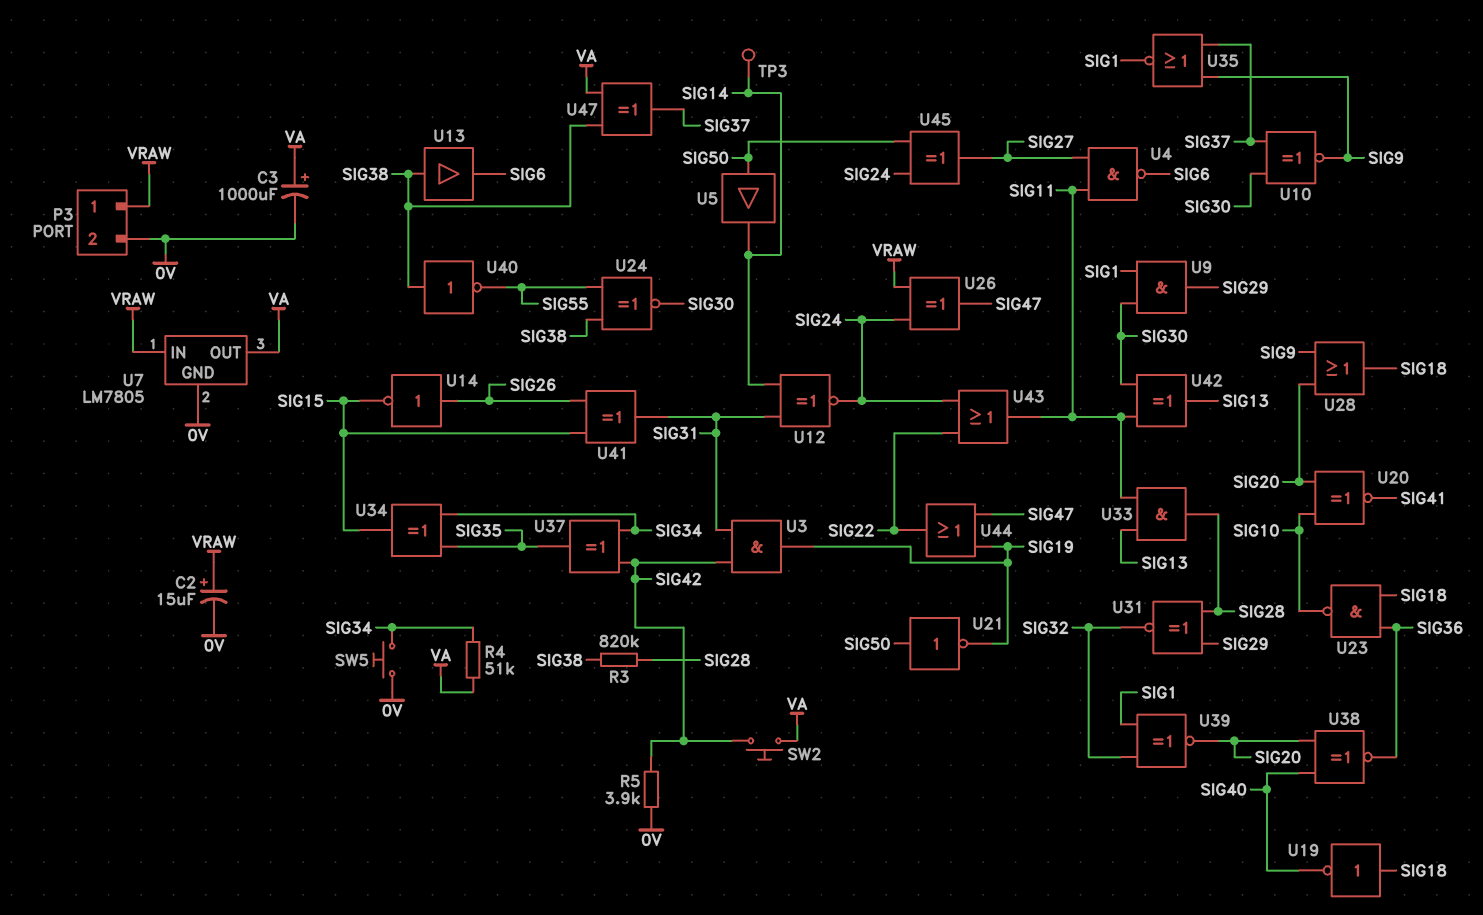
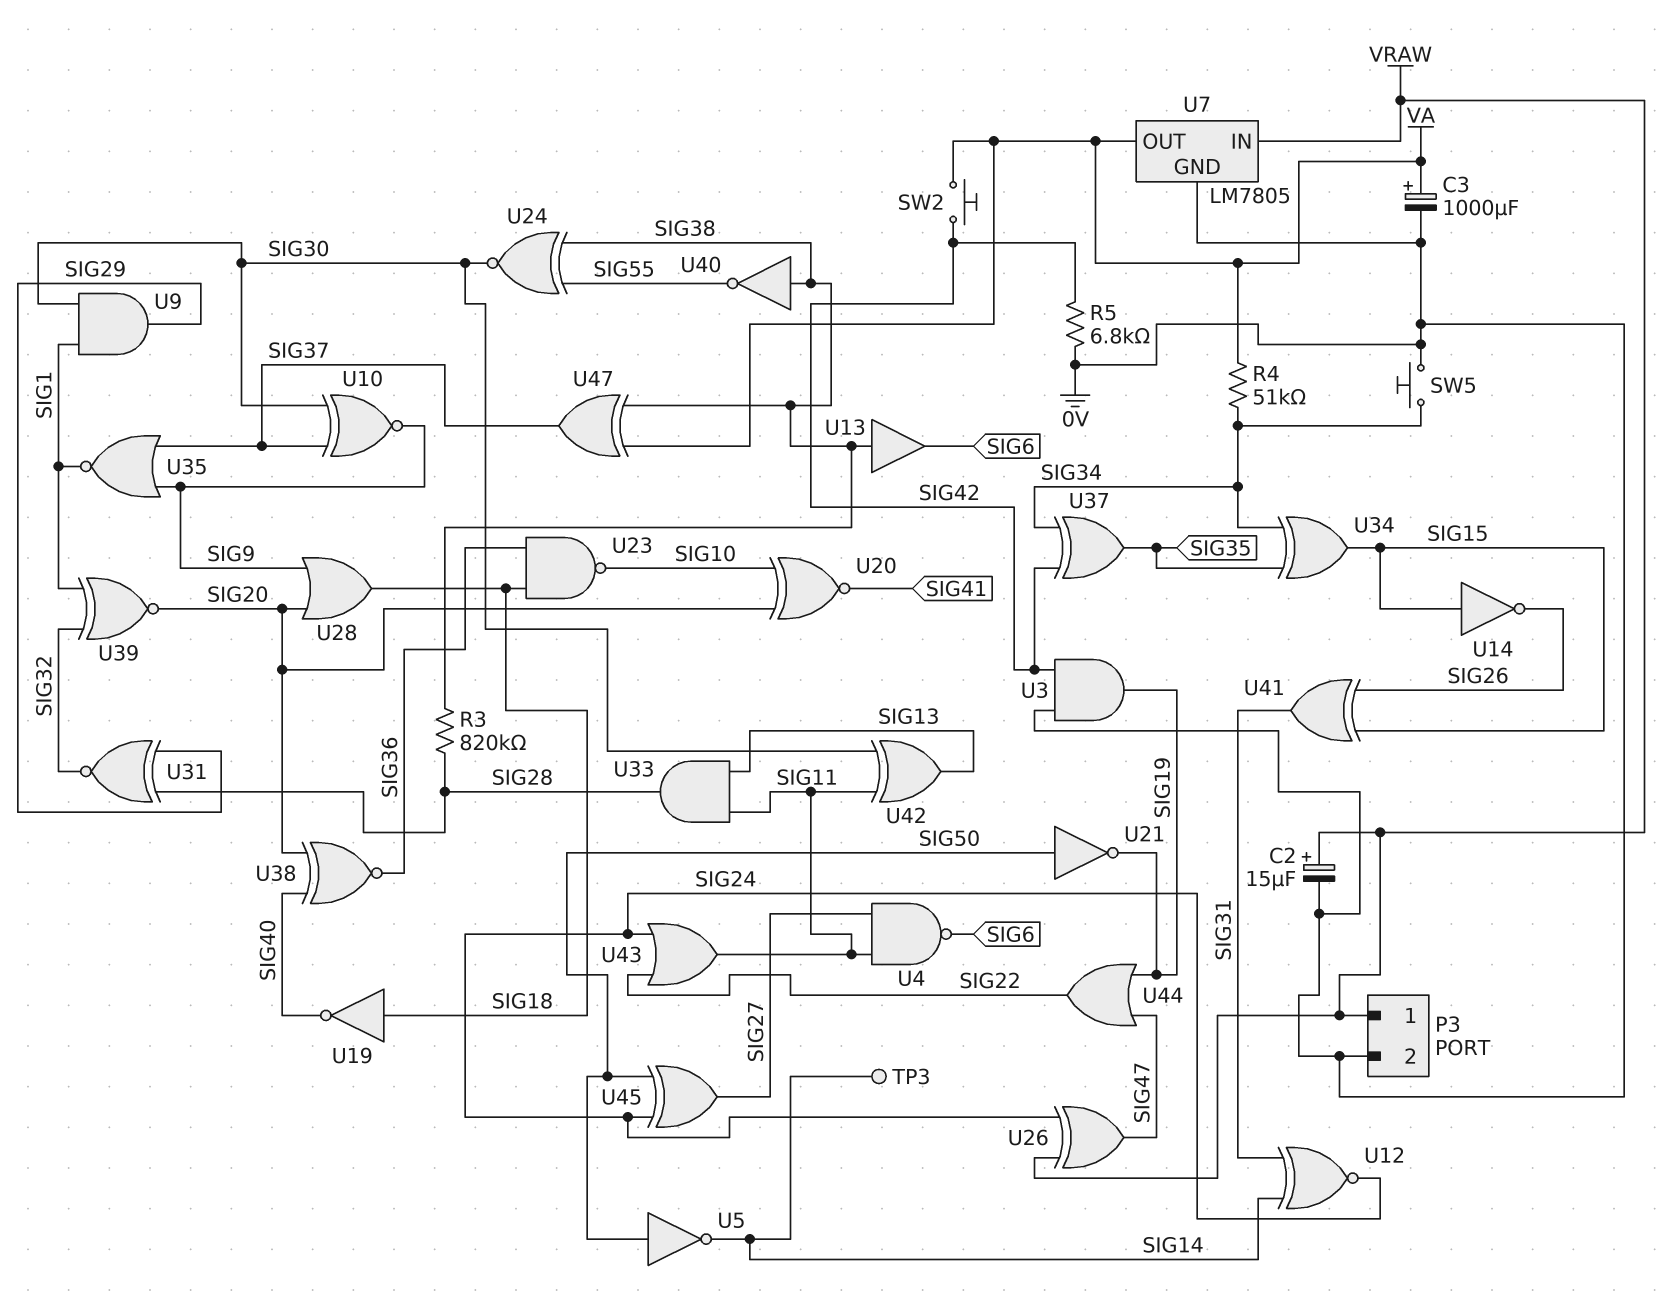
R5: 3.9k (0V, SIG42) -> 6.8k (0V, SIG42)
U3: AND (in SIG31, in SIG42, out SIG19) -> AND (in 0V, in SIG42, out SIG19)
U5: buffer (in SIG50, out SIG14) -> NOT (in SIG50, out SIG14)
U14: NOT (in SIG26, out SIG15) -> NOT (in SIG15, out SIG26)

